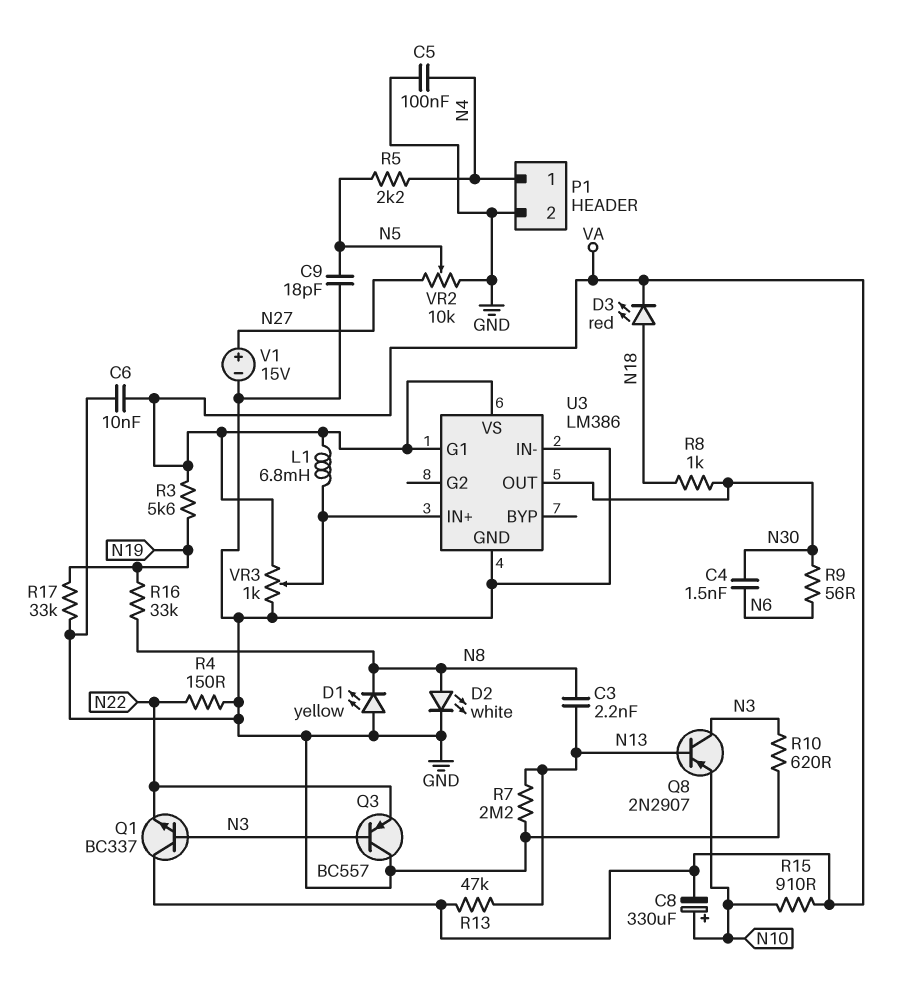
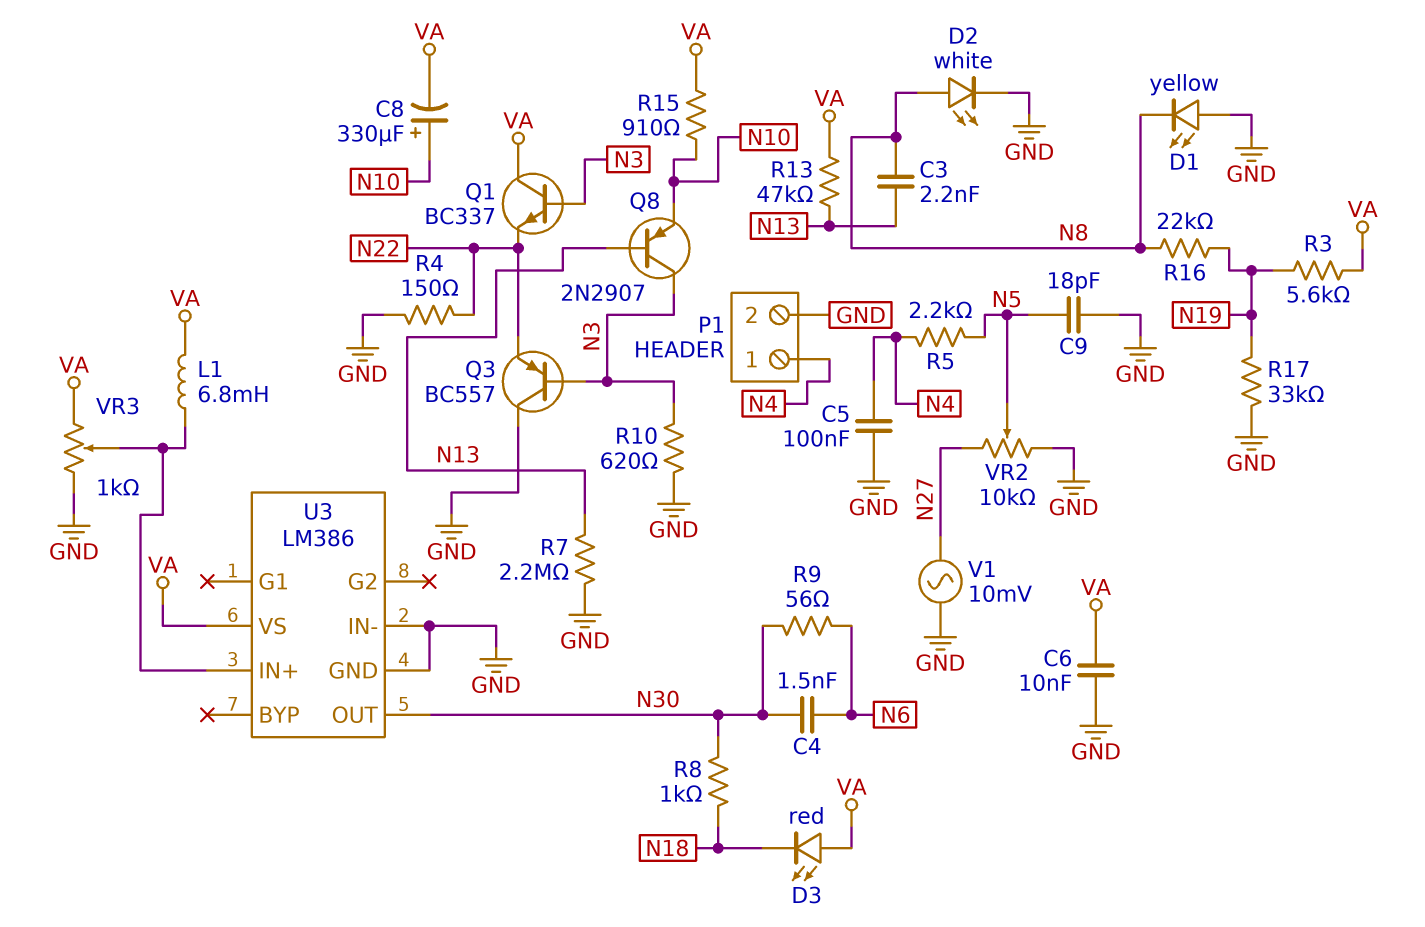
D3: LED red (A N18, K VA) -> LED red (A VA, K N18)
R16: 33k (N8, N19) -> 22k (N8, N19)
U3 pin G1: VA -> none
V1: 15V (plus N27, minus GND) -> AC 10mV (GND, N27)

